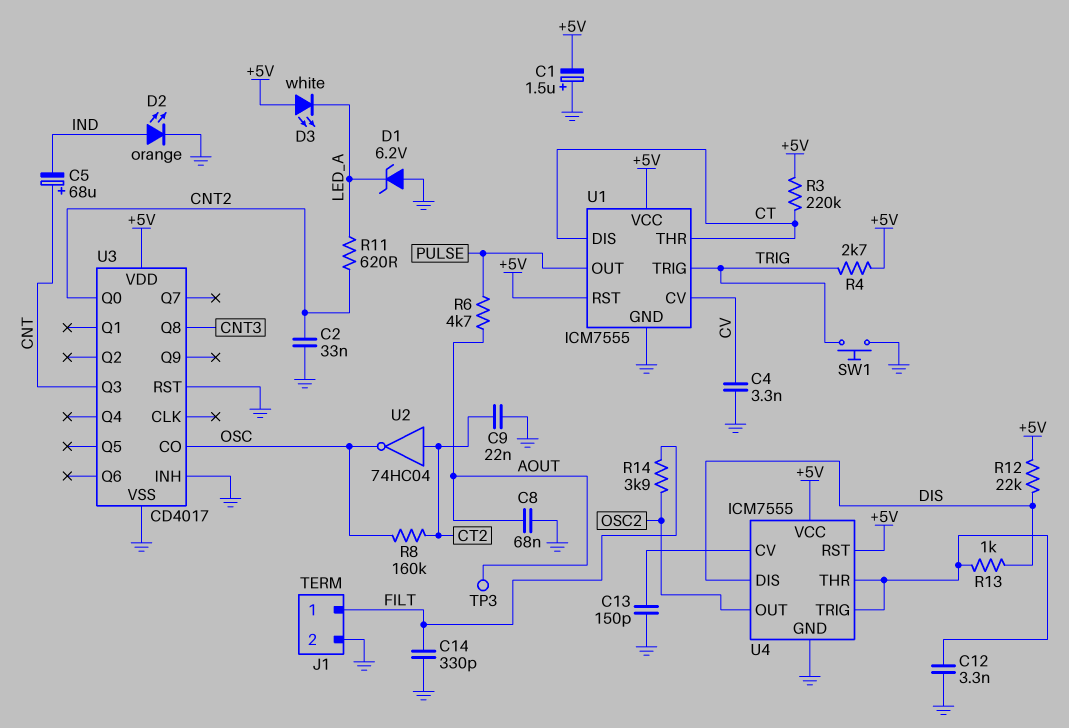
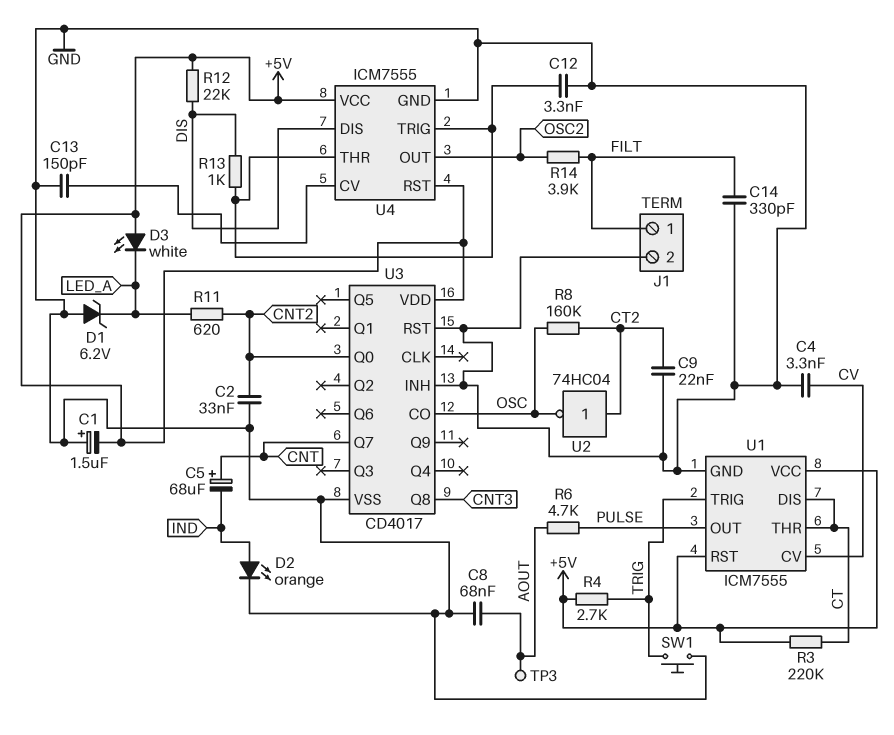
U3 pin Q3: CNT -> none
U3 pin Q7: none -> CNT

